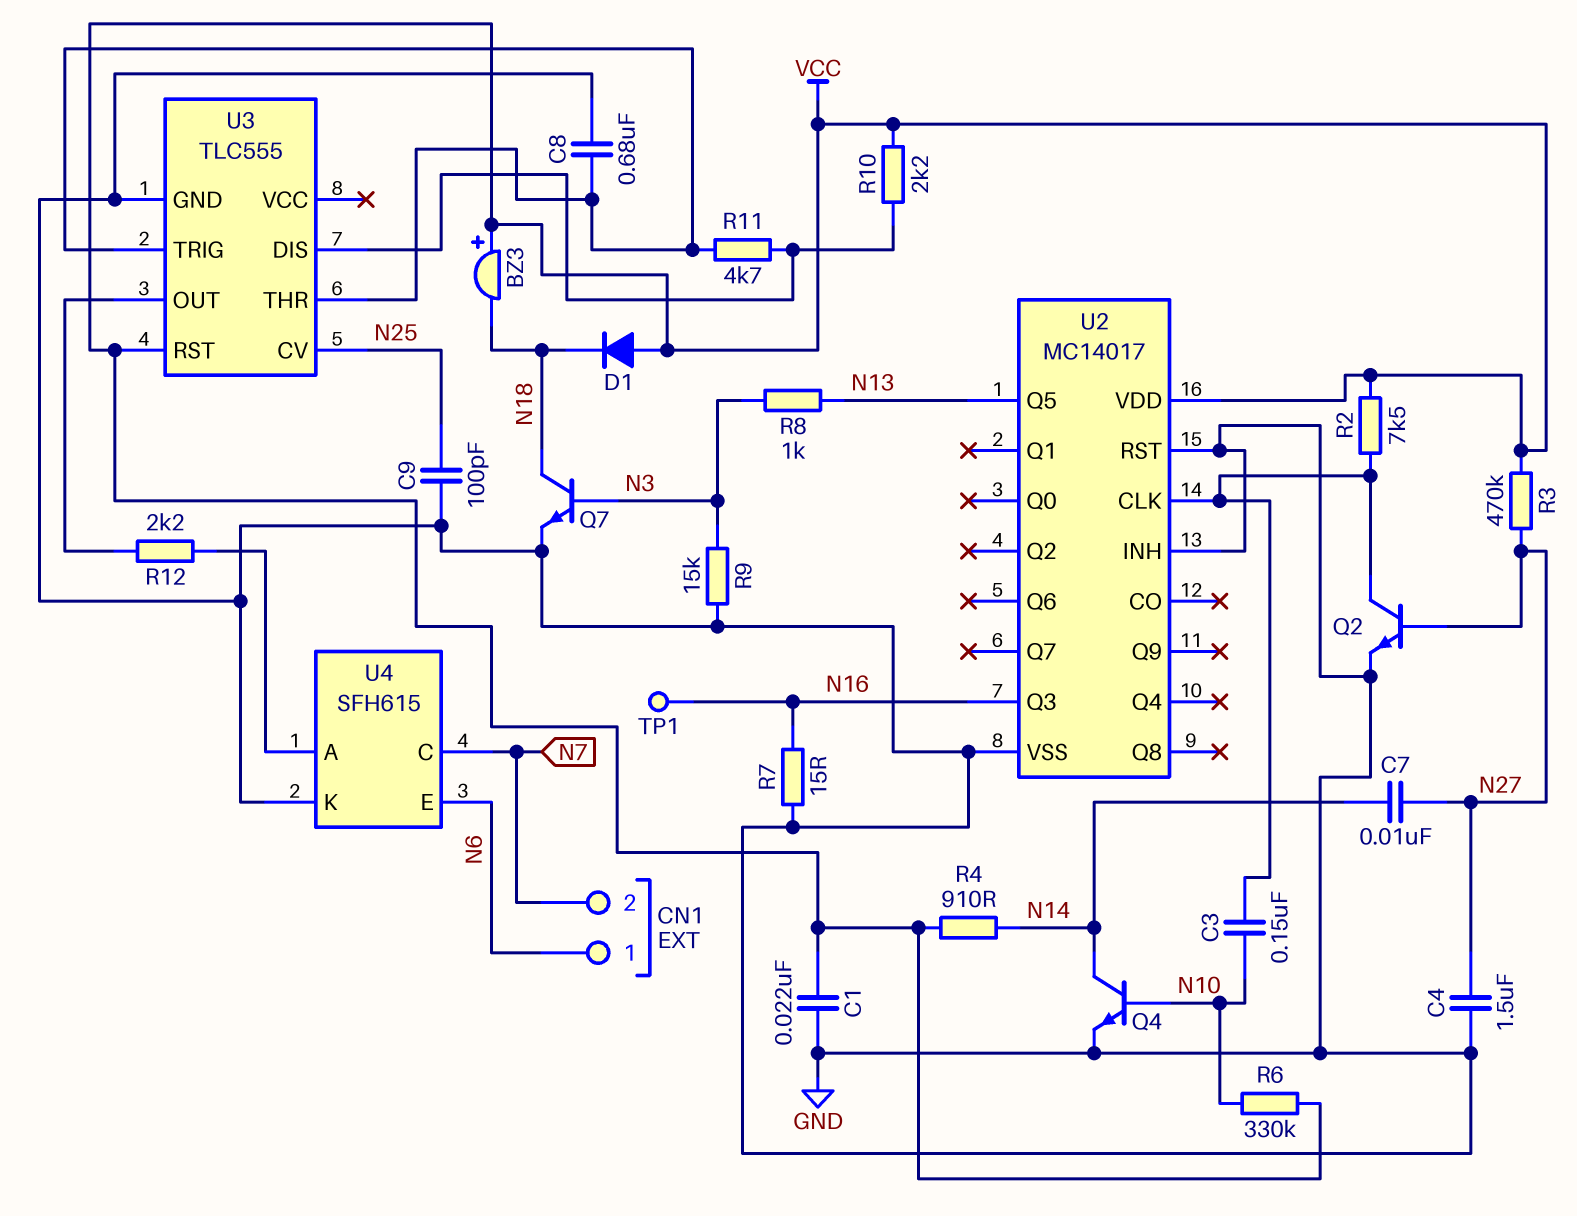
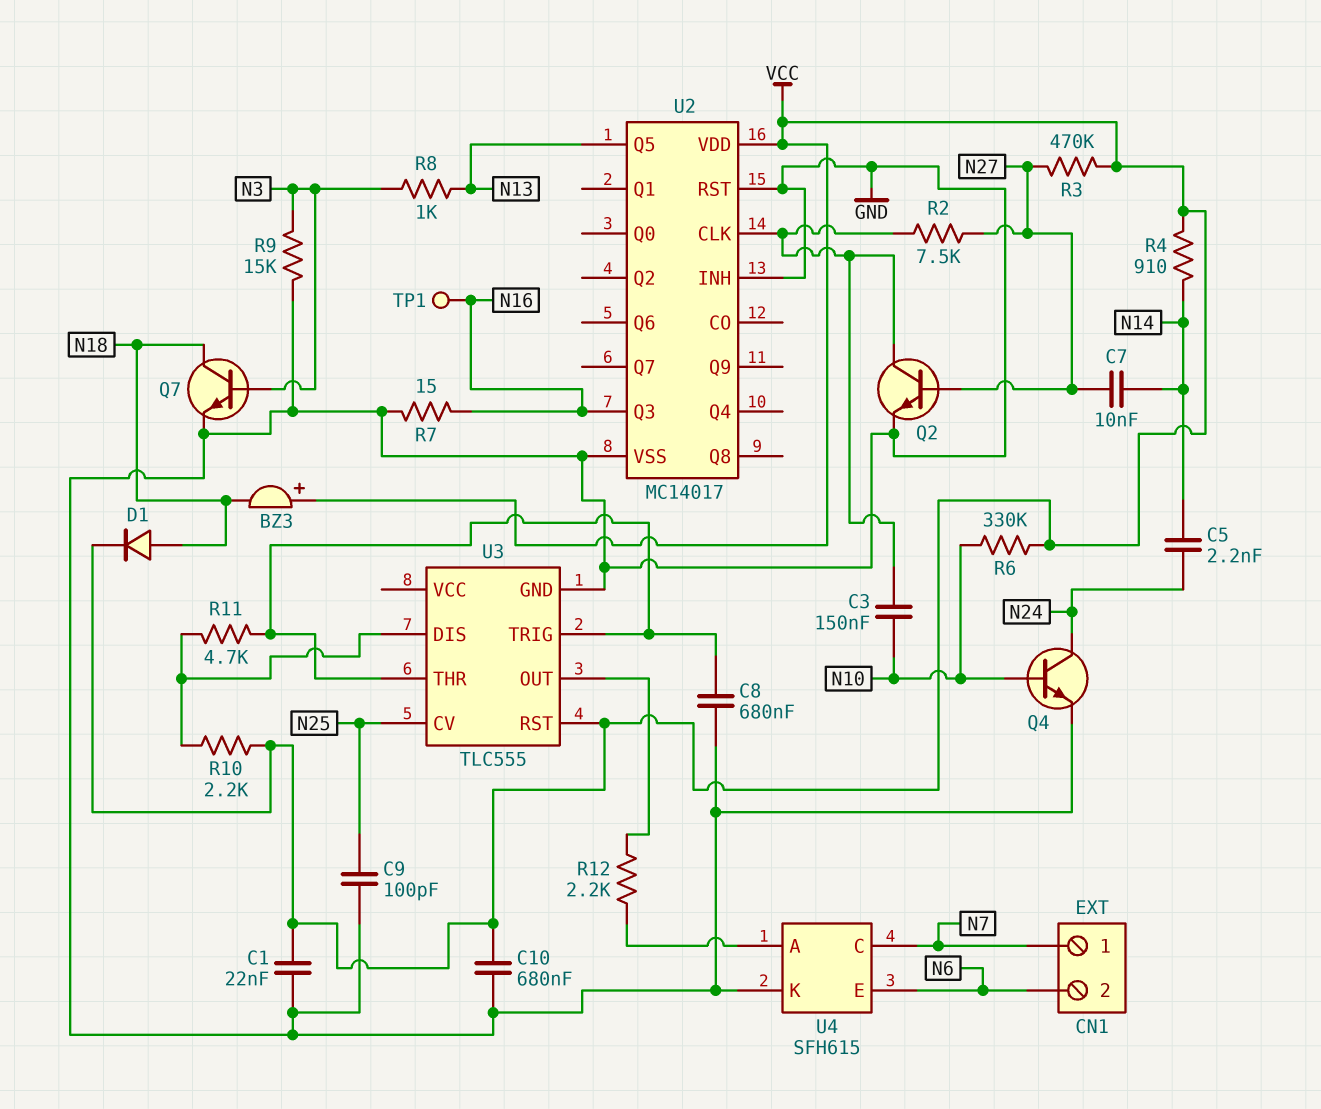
C4: 1.5uF (GND, N27) -> none
C5: none -> 2.2nF (N14, N24)
C10: none -> 680nF (GND, VCC)
CN1 pin 1: N6 -> N7
CN1 pin 2: N7 -> N6
D1: diode (A VCC, K N18) -> diode (A N18, K VCC)
Q4: NPN (B N10, C N14, E GND) -> NPN (B N10, C N24, E GND)
R2: 7.5k (U2/CLK, VCC) -> 7.5k (N27, U2/CLK)

